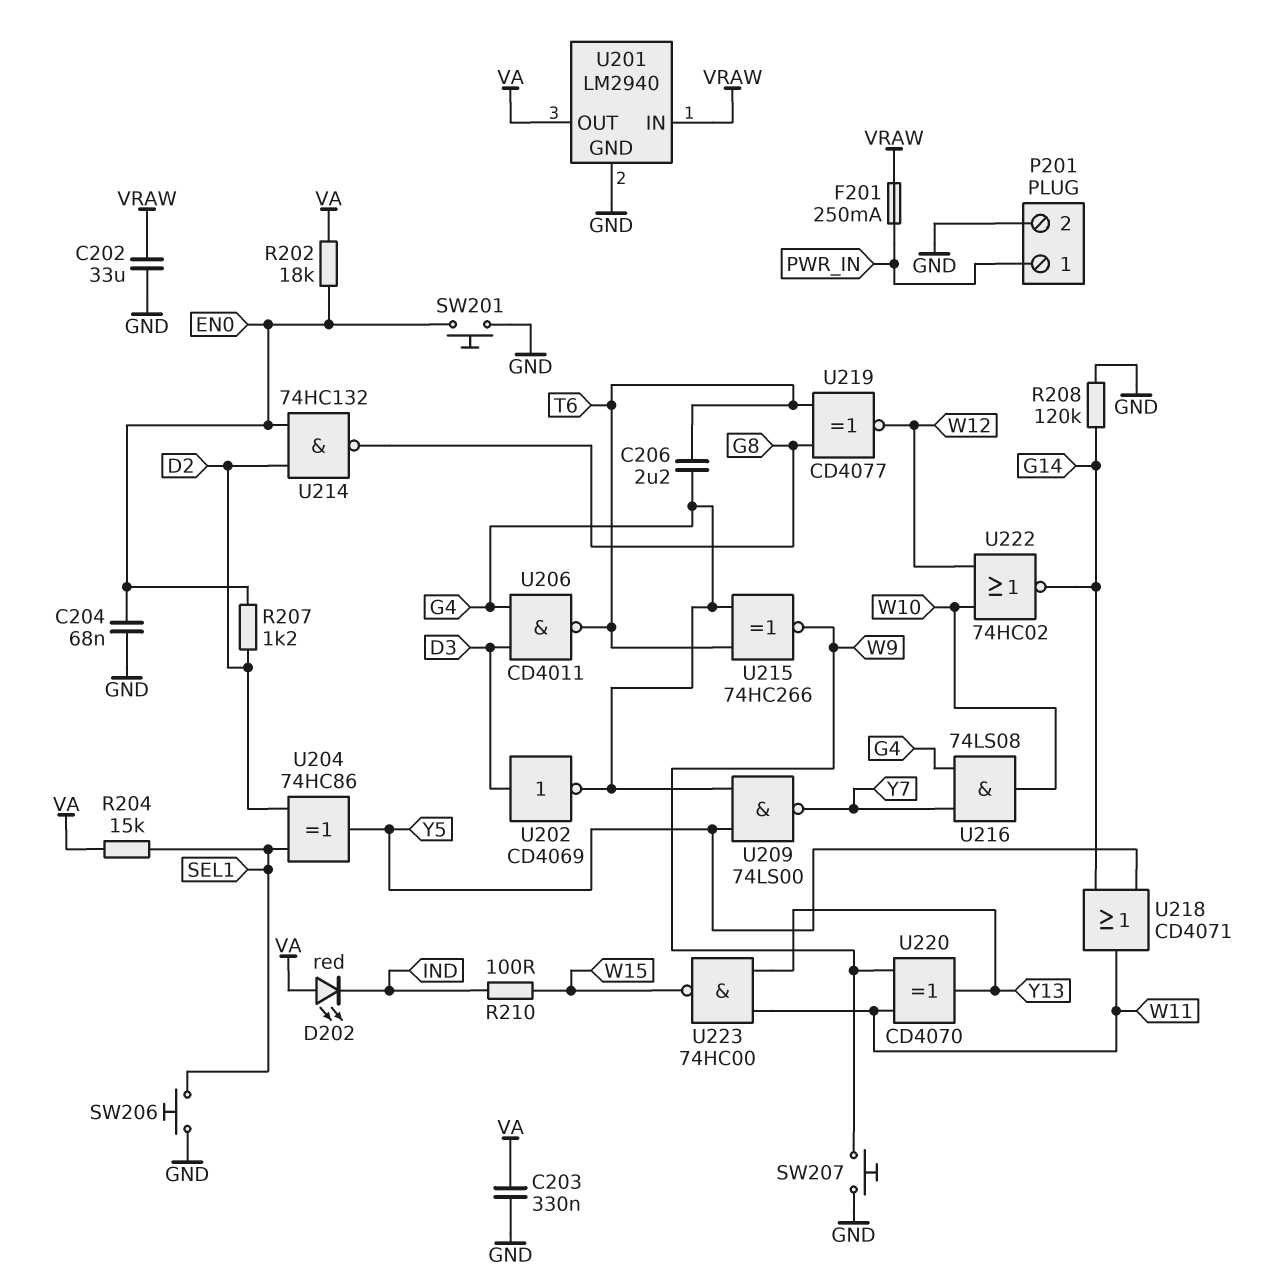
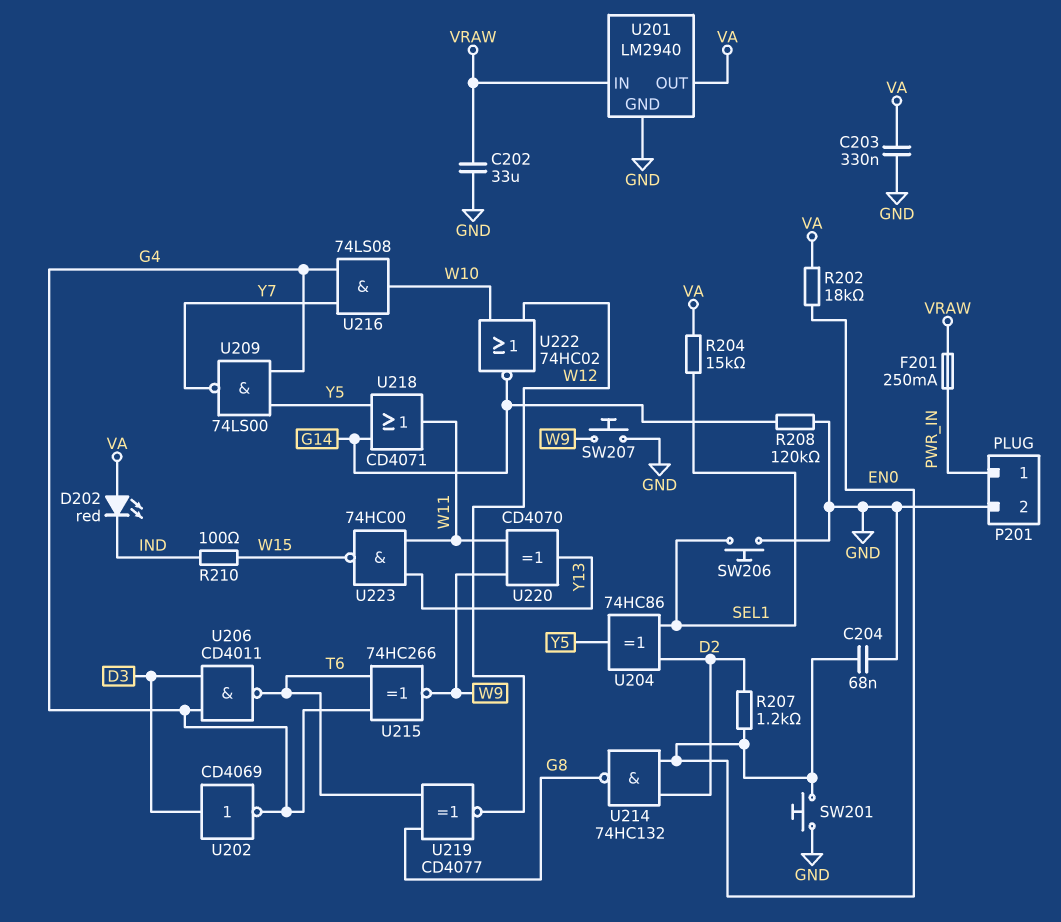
C206: 2.2uF (G4, T6) -> none

